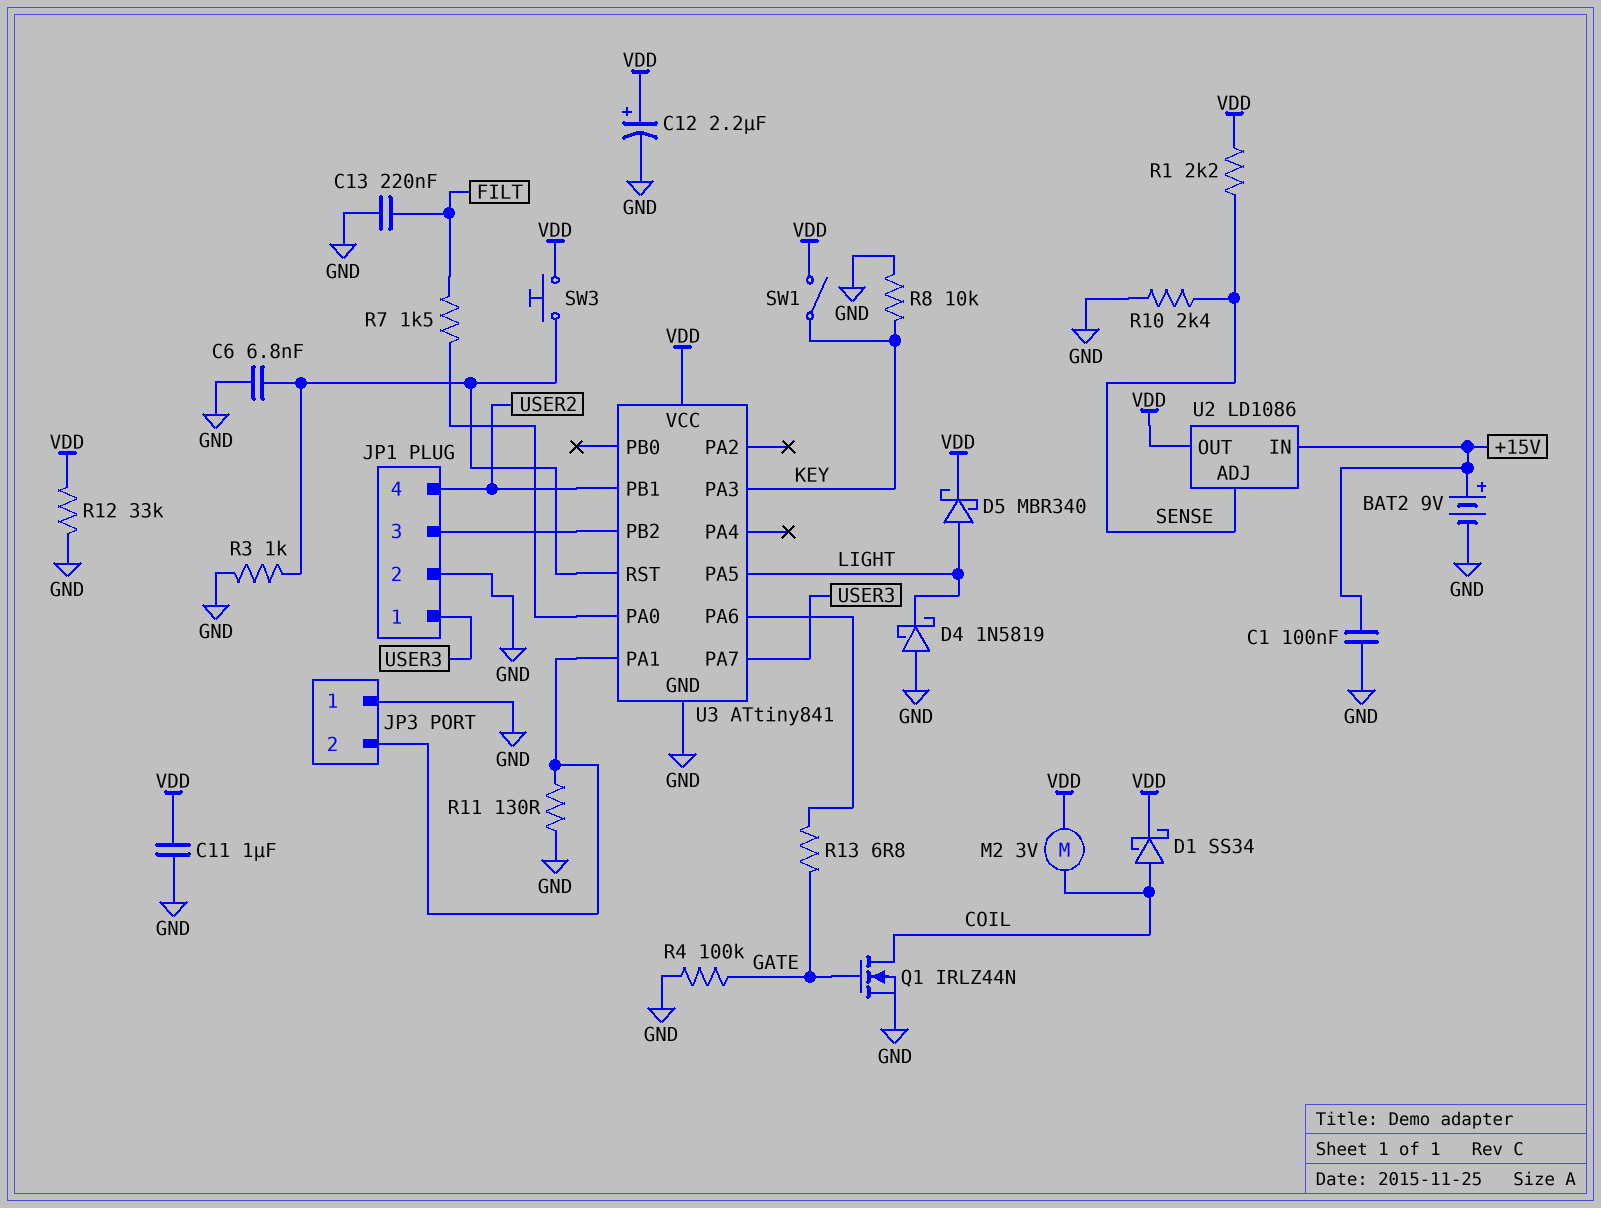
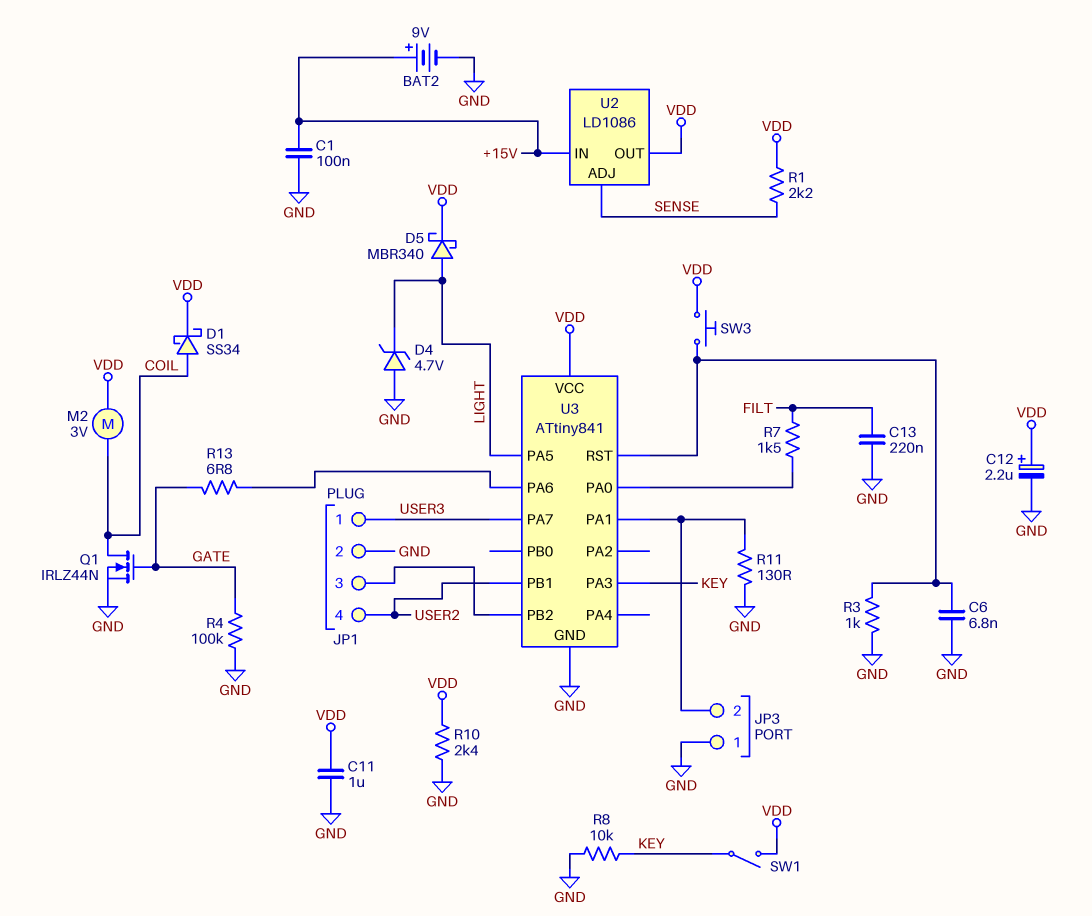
D4: schottky 1N5819 (A GND, K LIGHT) -> zener 4.7V (A GND, K LIGHT)
R10: 2.4k (GND, SENSE) -> 2.4k (GND, VDD)
R12: 33k (GND, VDD) -> none

